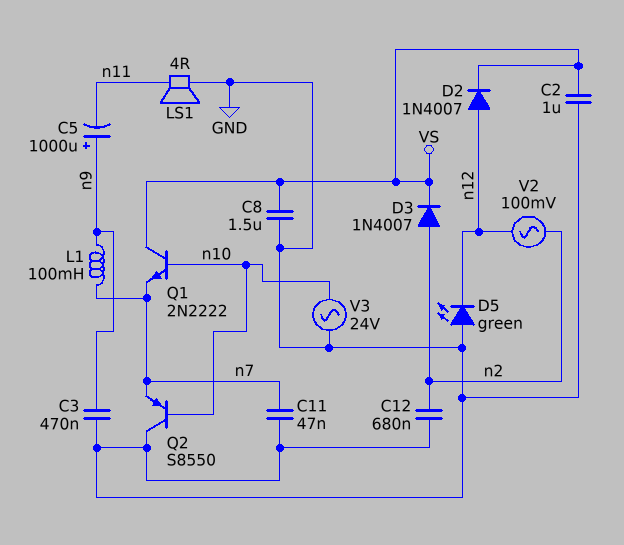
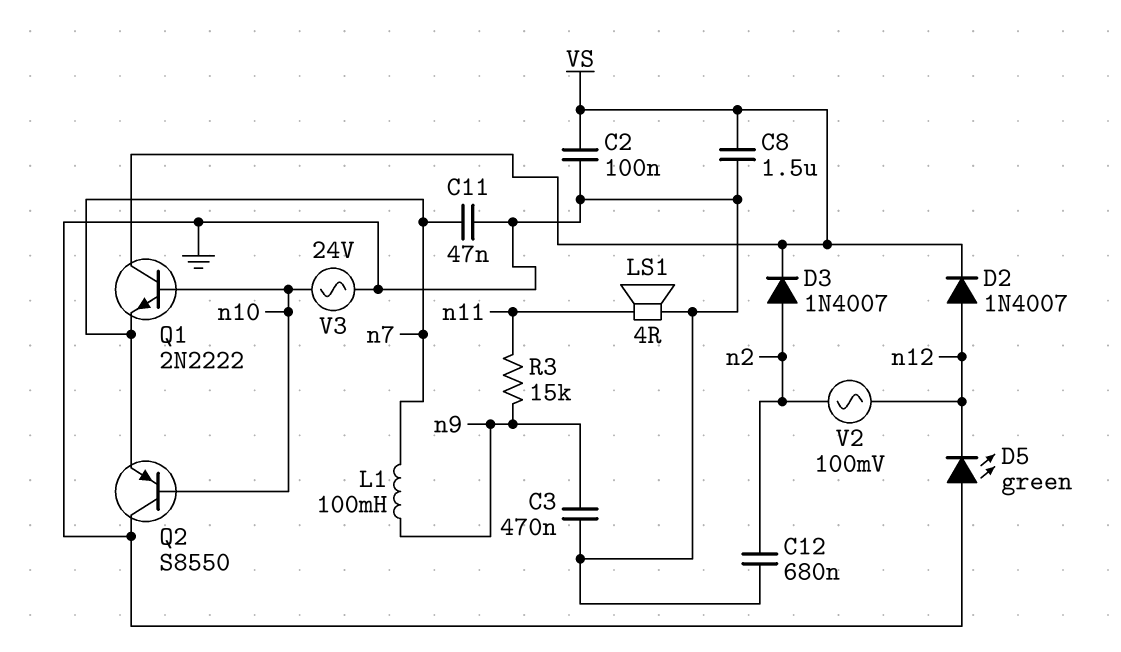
C2: 1uF (GND, VS) -> 100nF (GND, VS)
C5: 1000uF (plus n9, minus n11) -> none
R3: none -> 15k (n9, n11)

